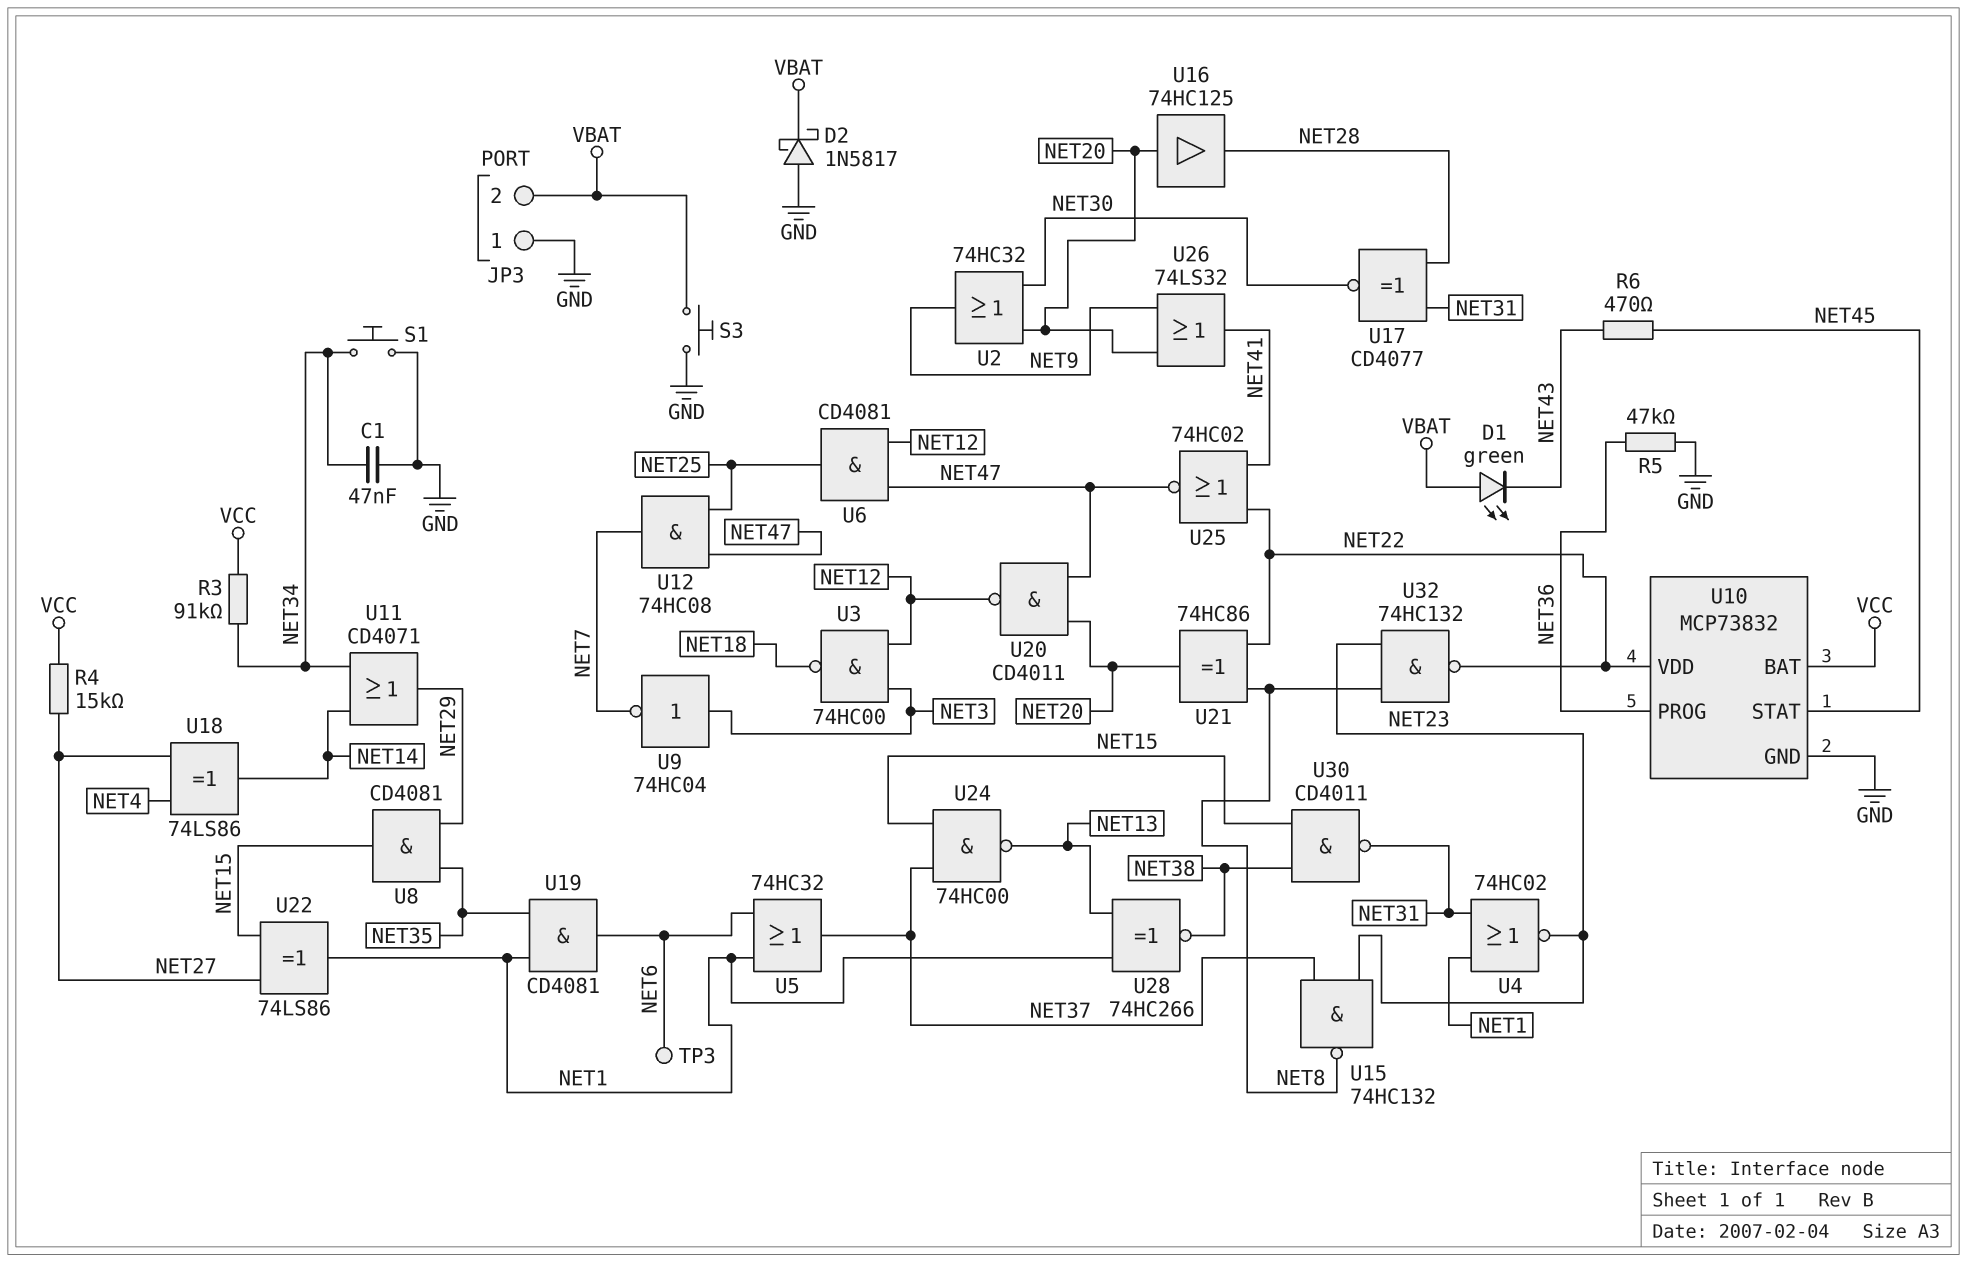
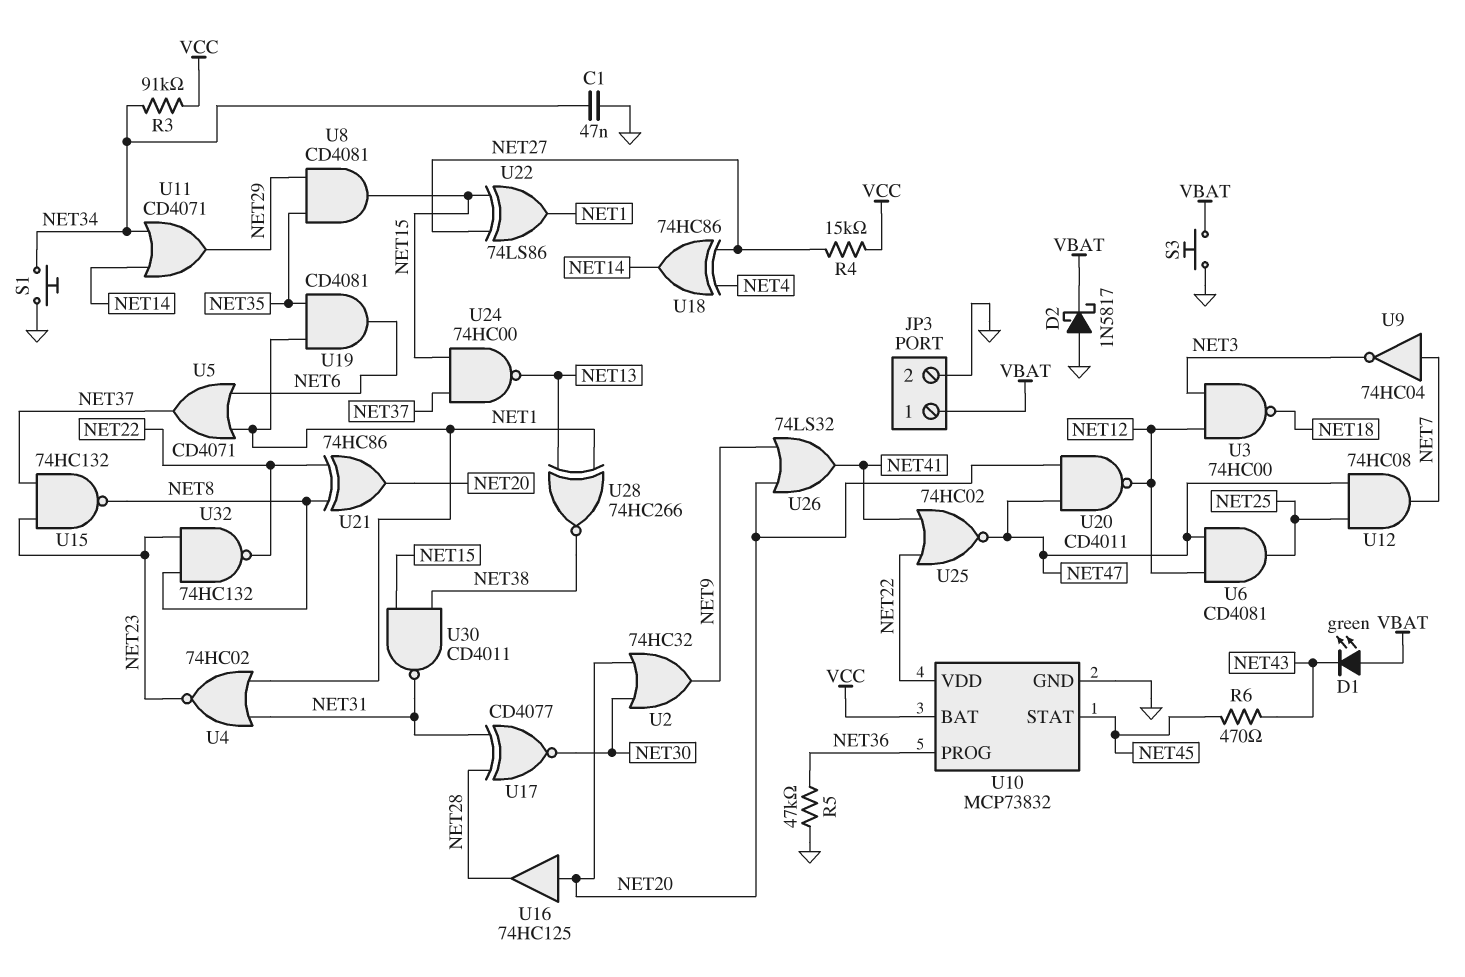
JP3 pin 1: GND -> VBAT
JP3 pin 2: VBAT -> GND
TP3: test point (NET6) -> none
U5: OR 74HC32 (in NET1, in NET6, out NET37) -> OR CD4071 (in NET1, in NET6, out NET37)
U9: NOT 74HC04 (in NET3, out NET7) -> NOT 74HC04 (in NET7, out NET3)
U18: XOR 74LS86 (in NET4, in NET27, out NET14) -> XOR 74HC86 (in NET4, in NET27, out NET14)

